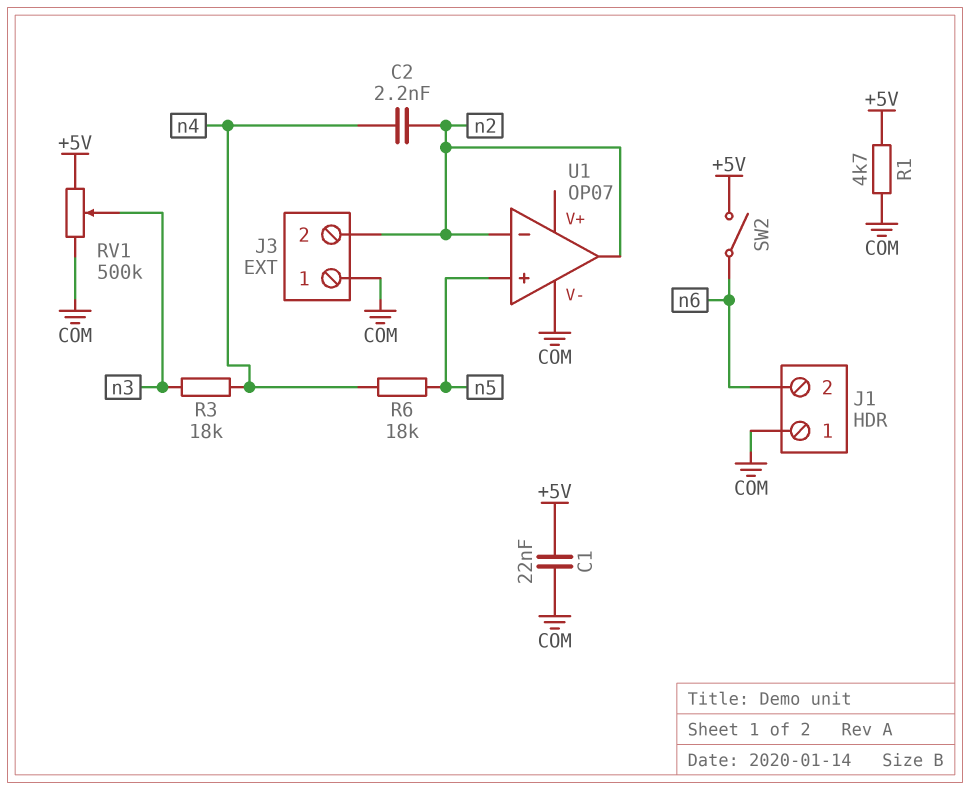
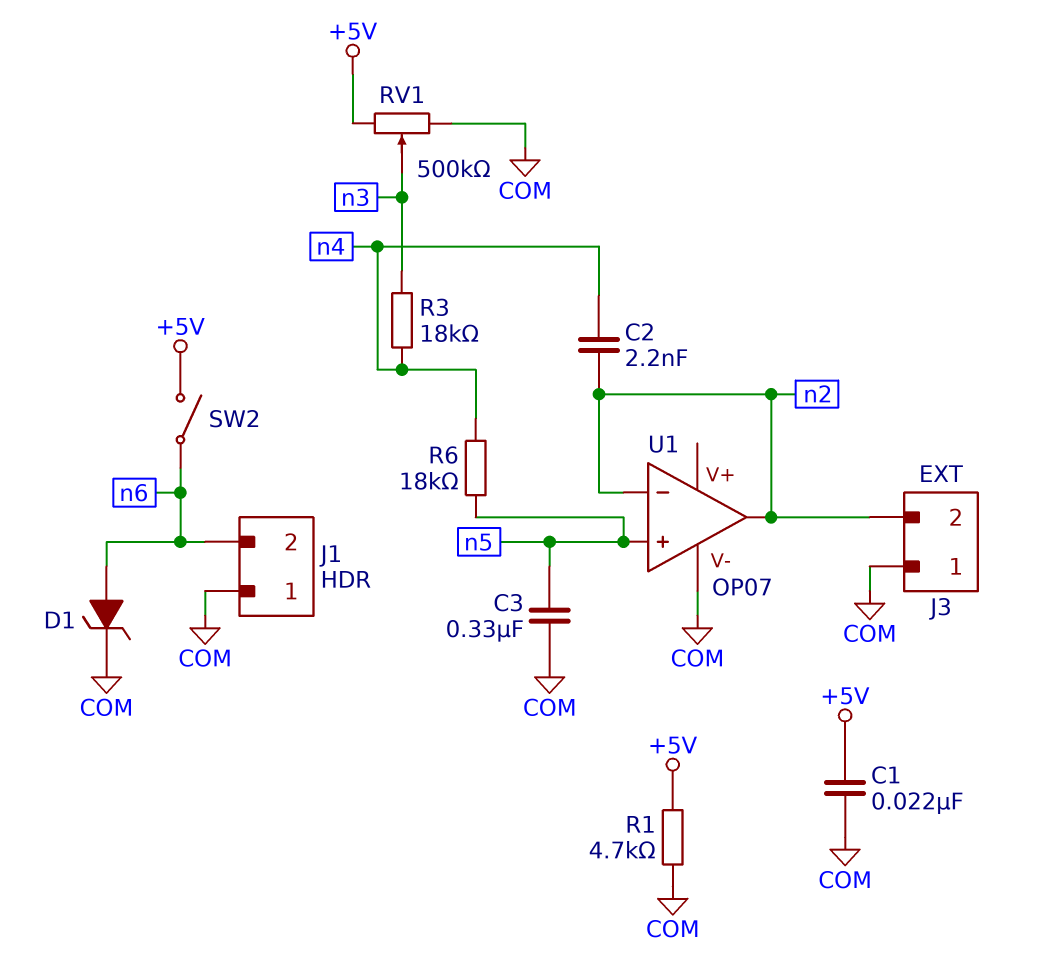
C3: none -> 330nF (COM, n5)
D1: none -> zener (A n6, K COM)

